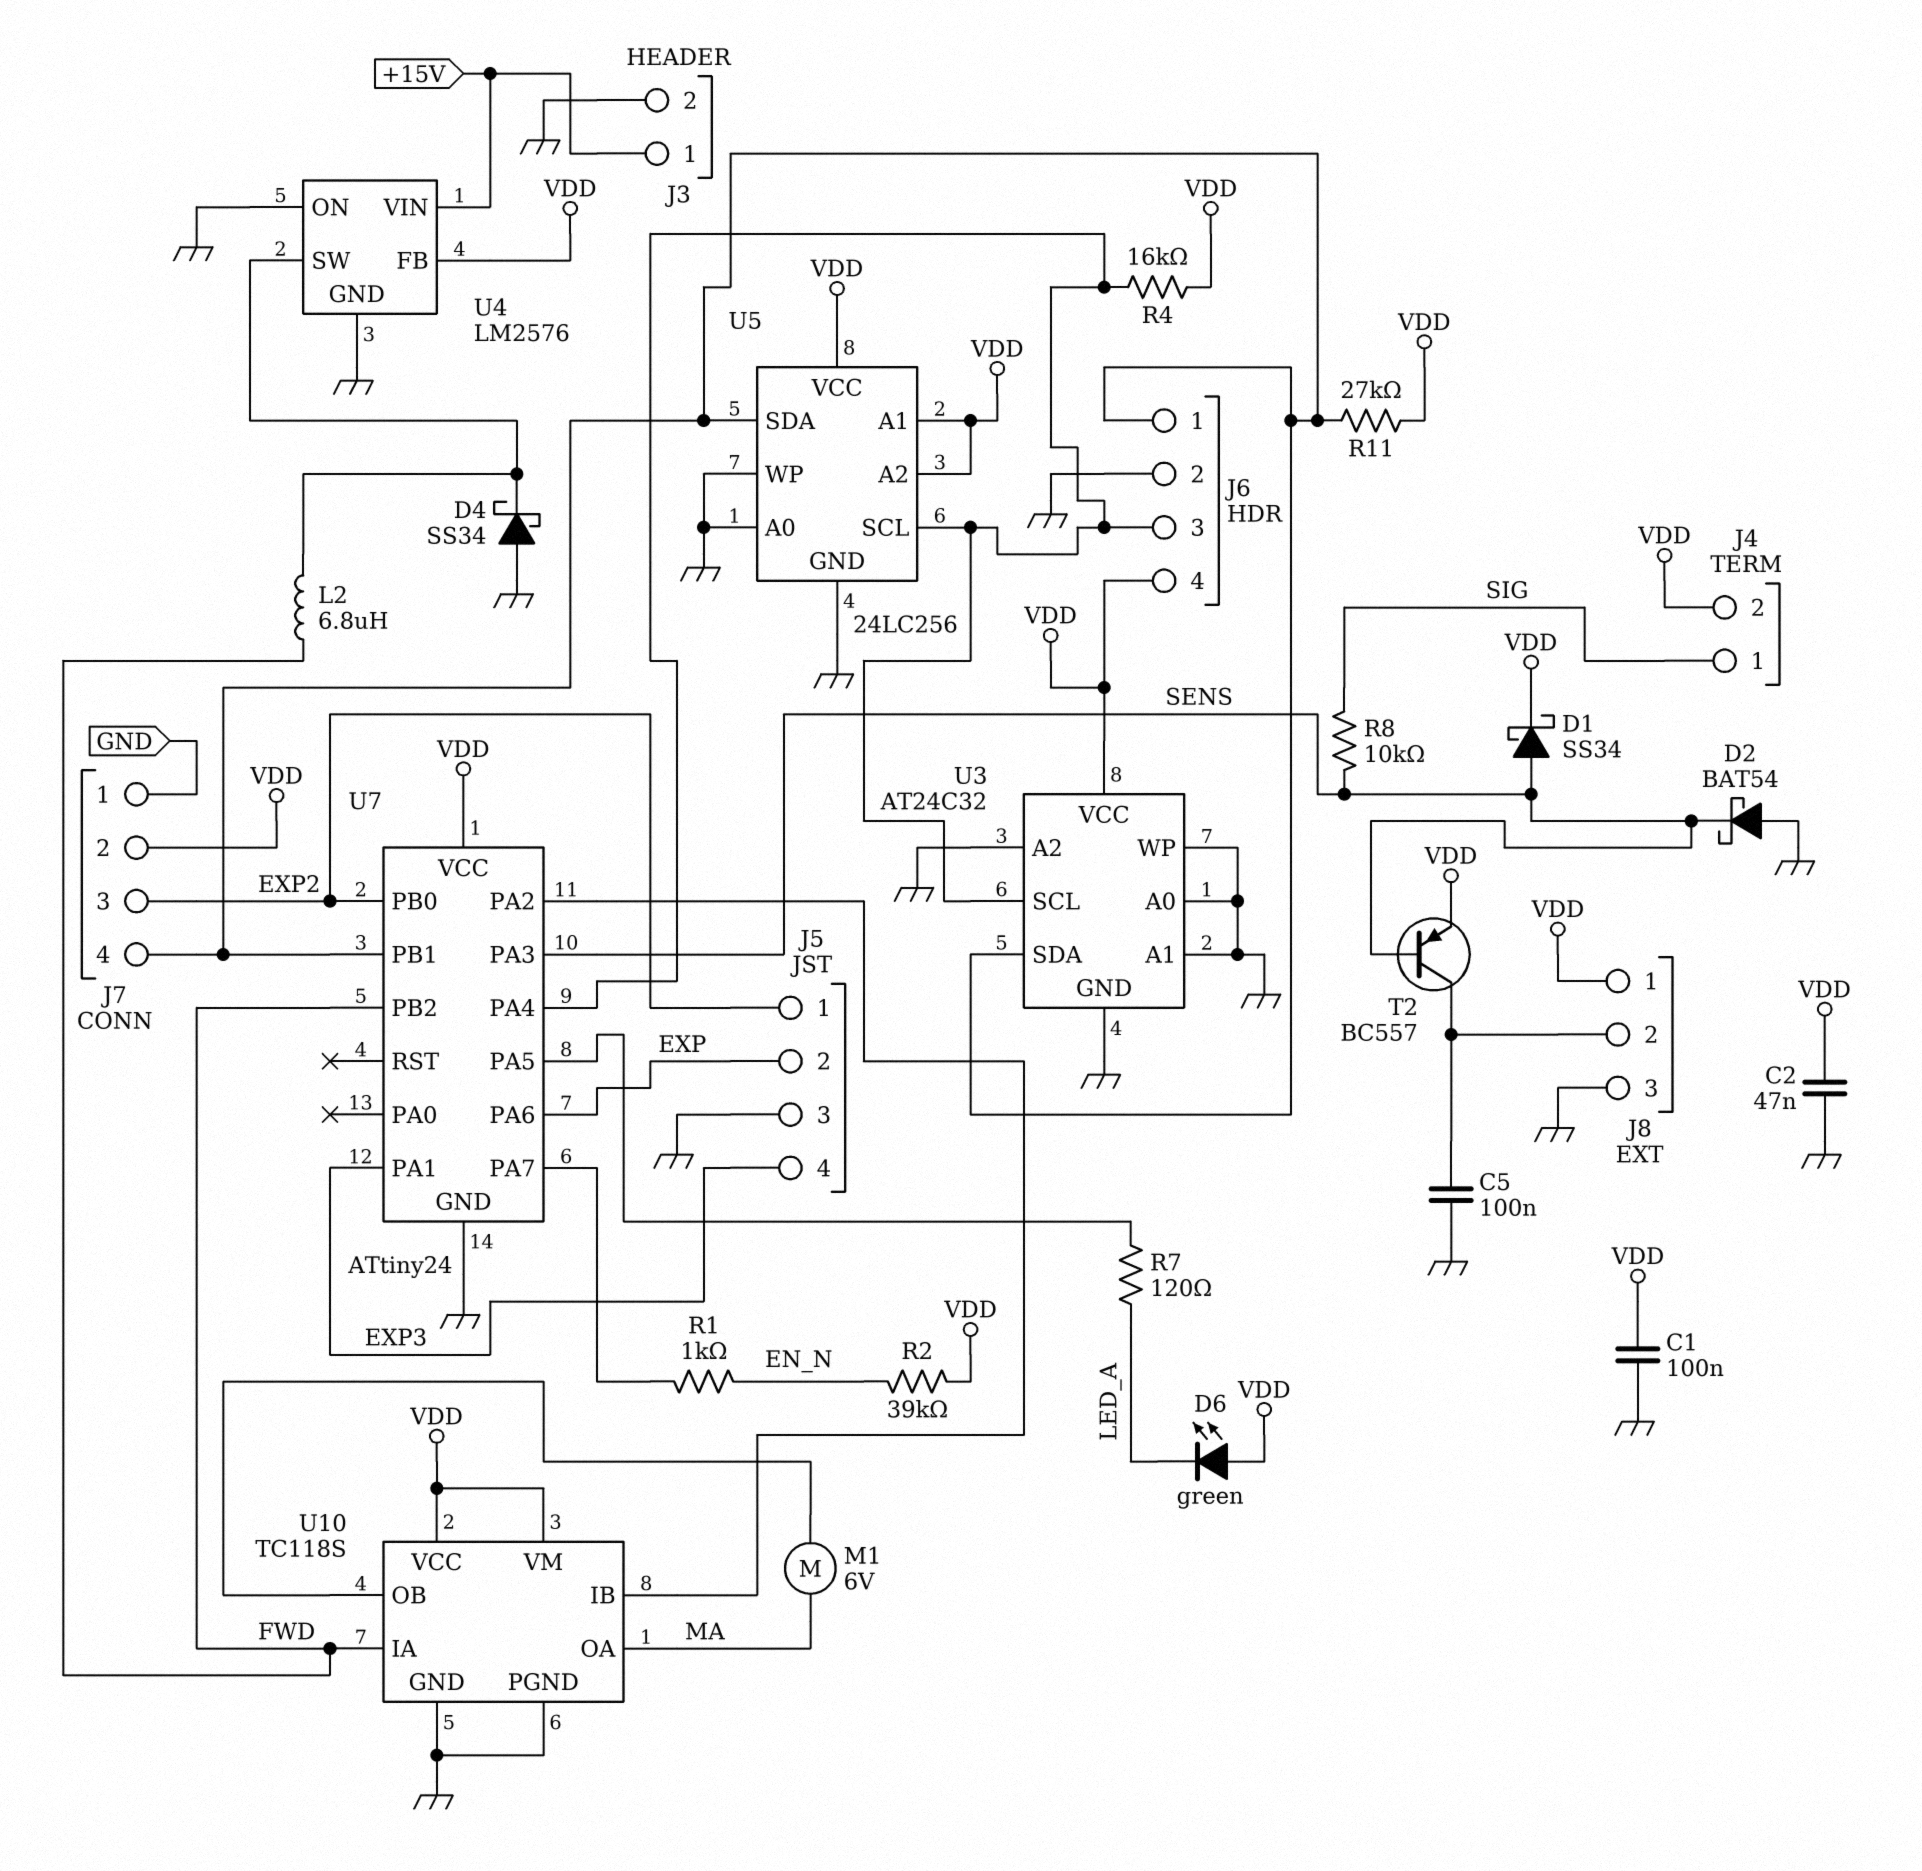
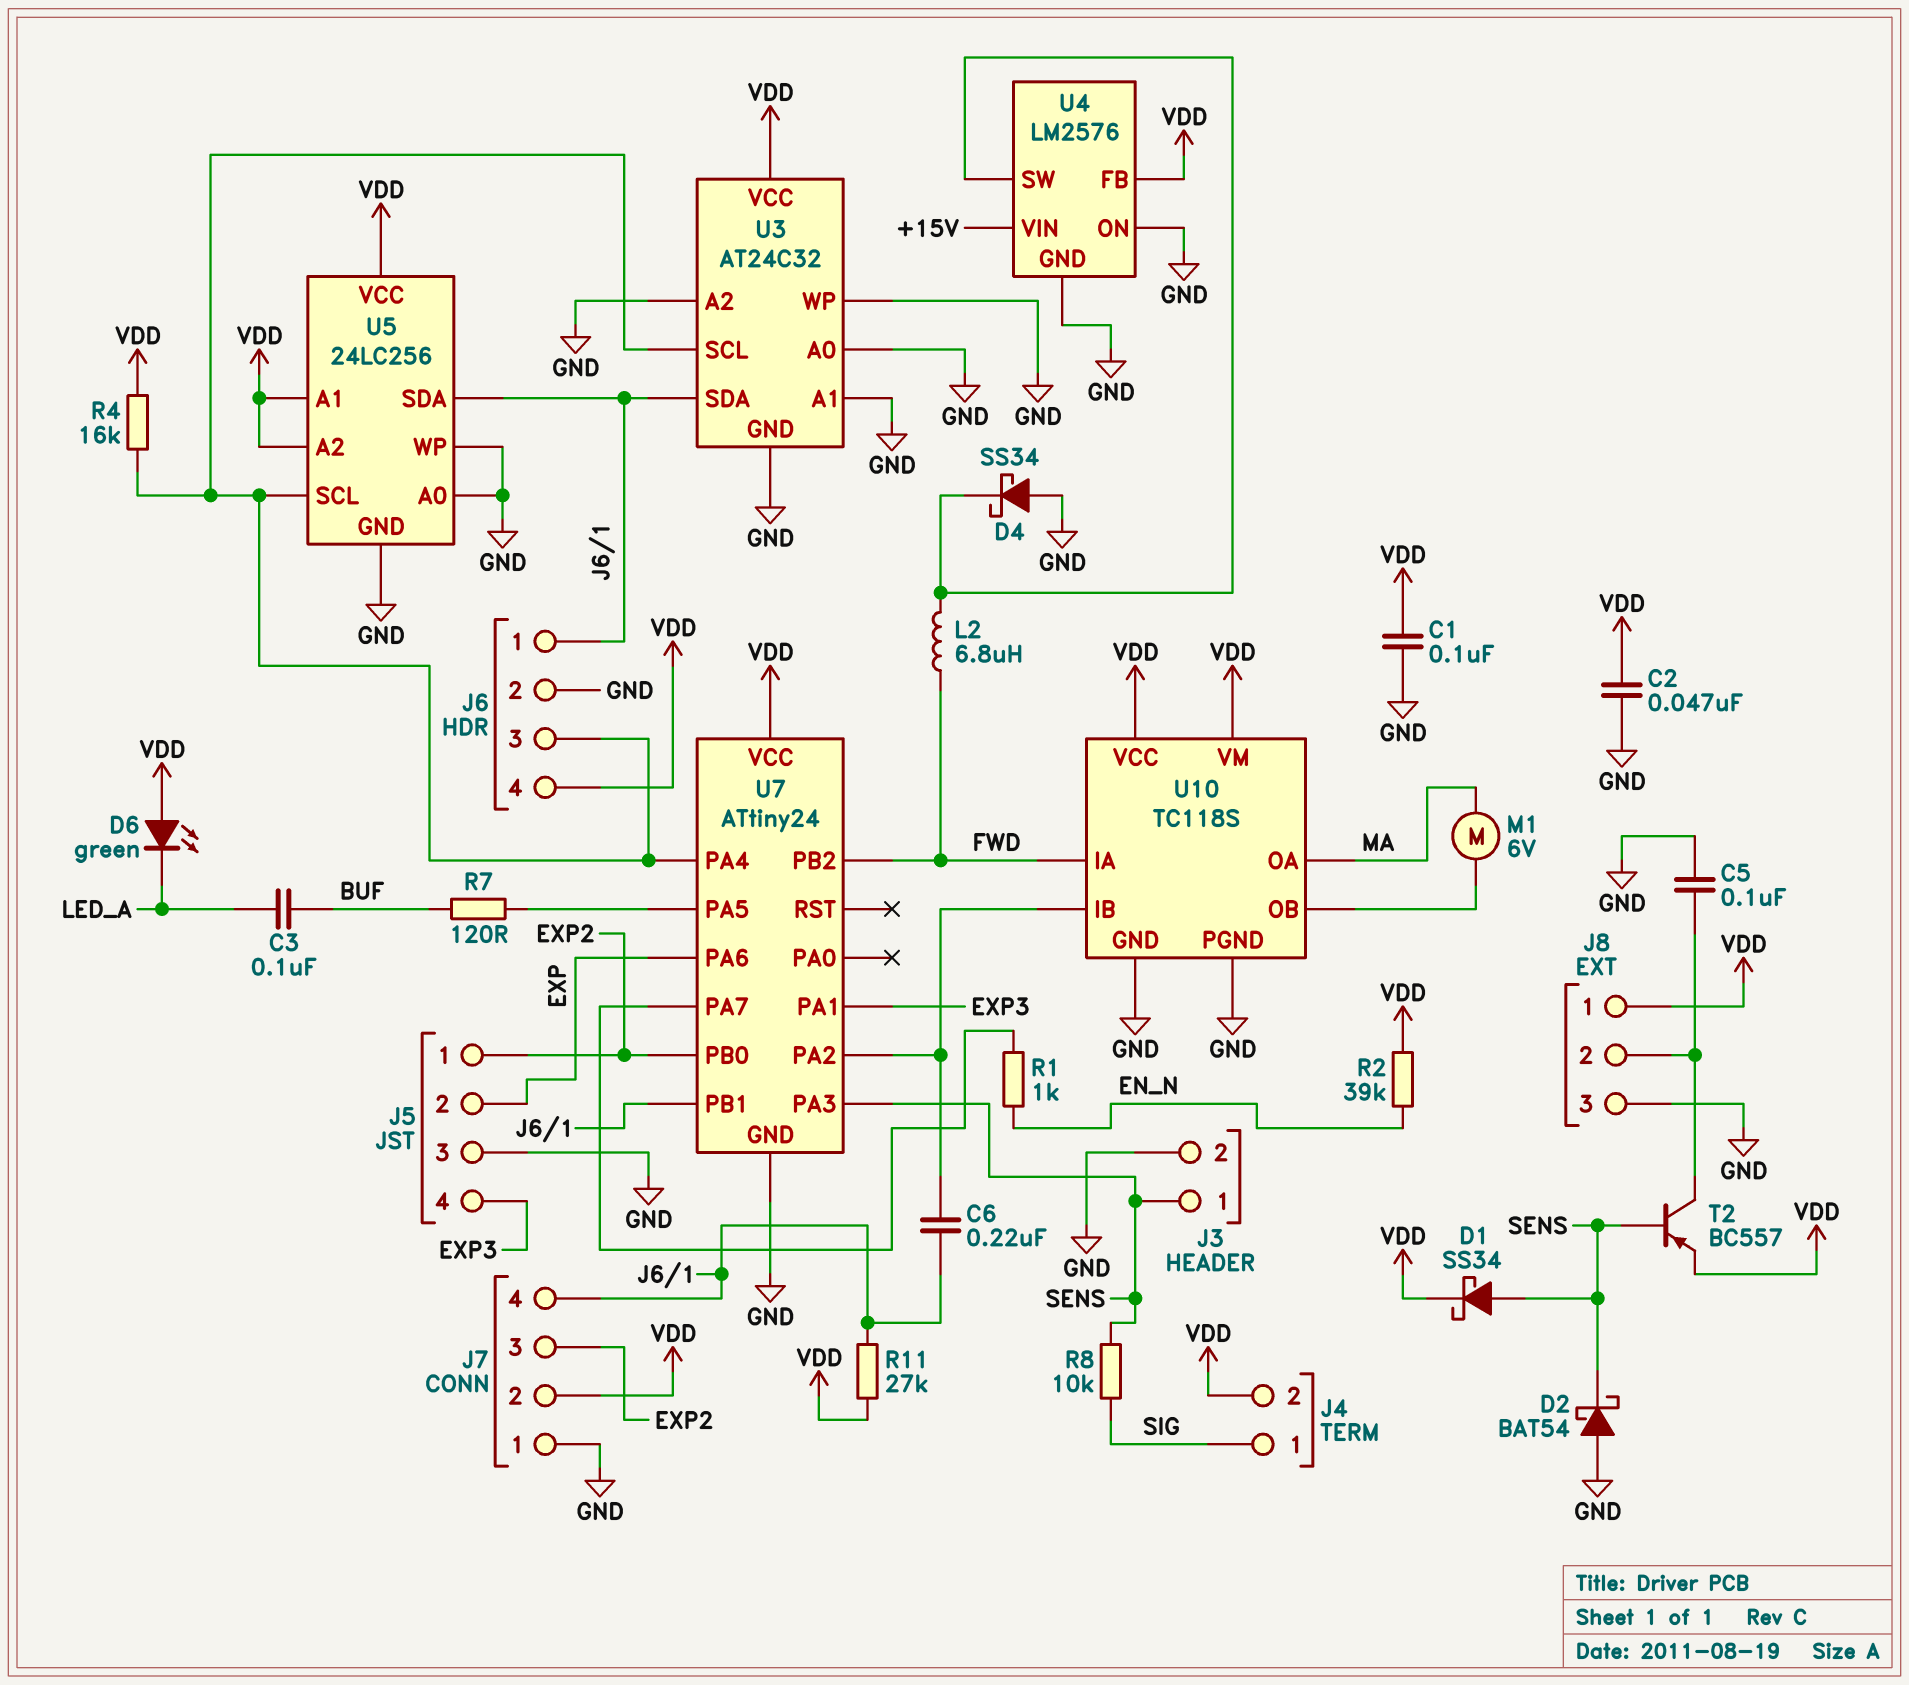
C3: none -> 100nF (BUF, LED_A)
C6: none -> 220nF (J6/1, U7/PA2)
J3 pin 1: +15V -> SENS
R7: 120 (LED_A, U7/PA5) -> 120 (BUF, U7/PA5)

